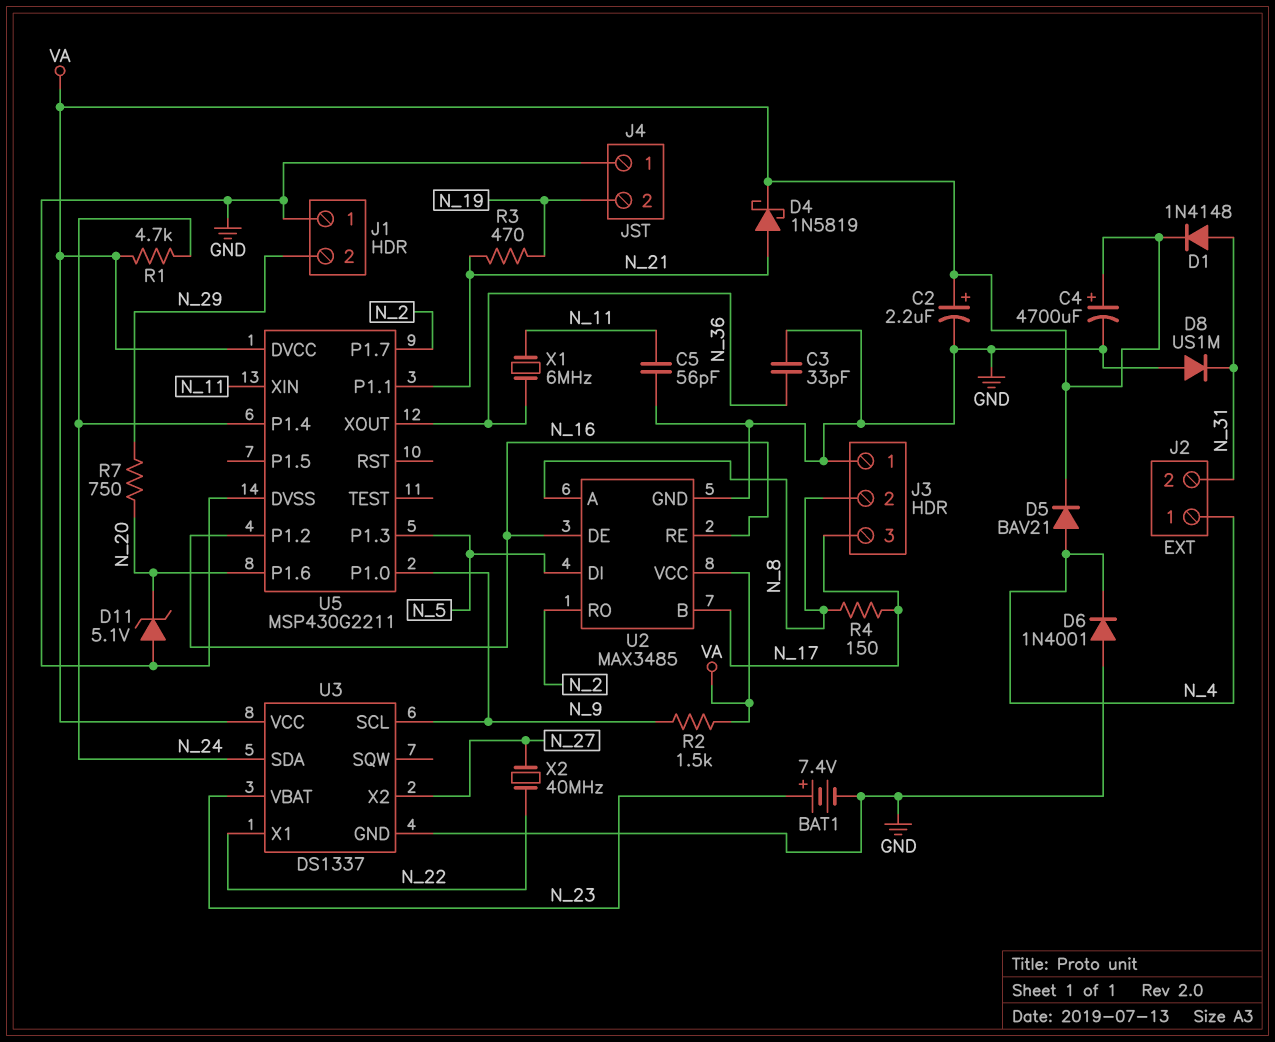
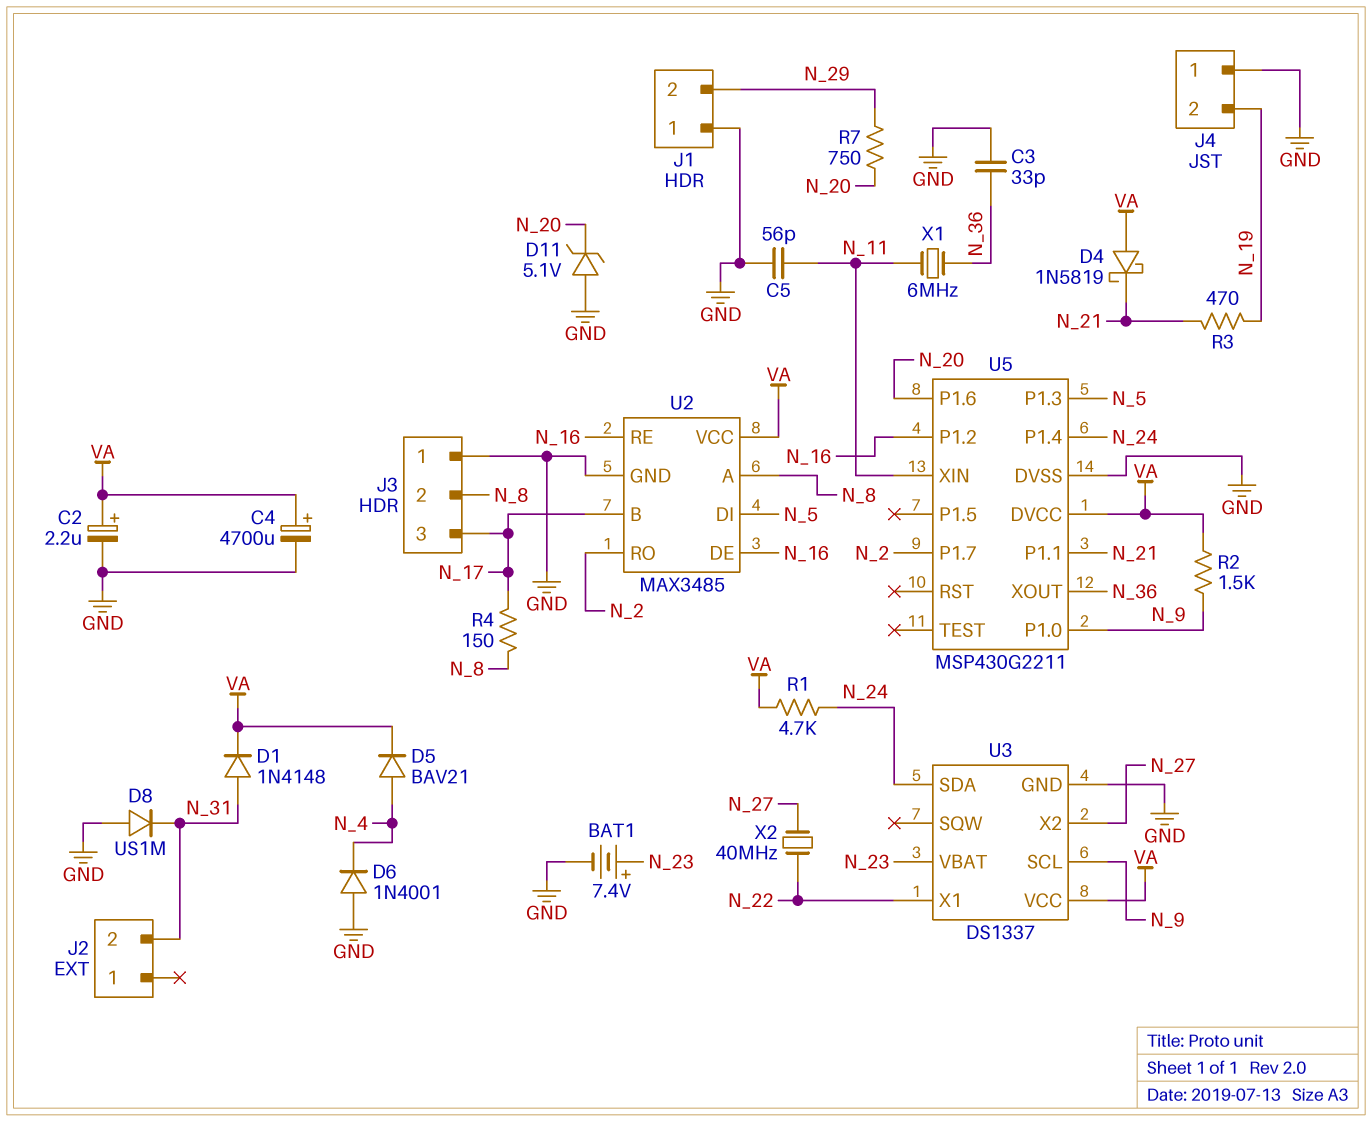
D4: schottky 1N5819 (A N_21, K VA) -> schottky 1N5819 (A VA, K N_21)
J2 pin 1: N_4 -> none

